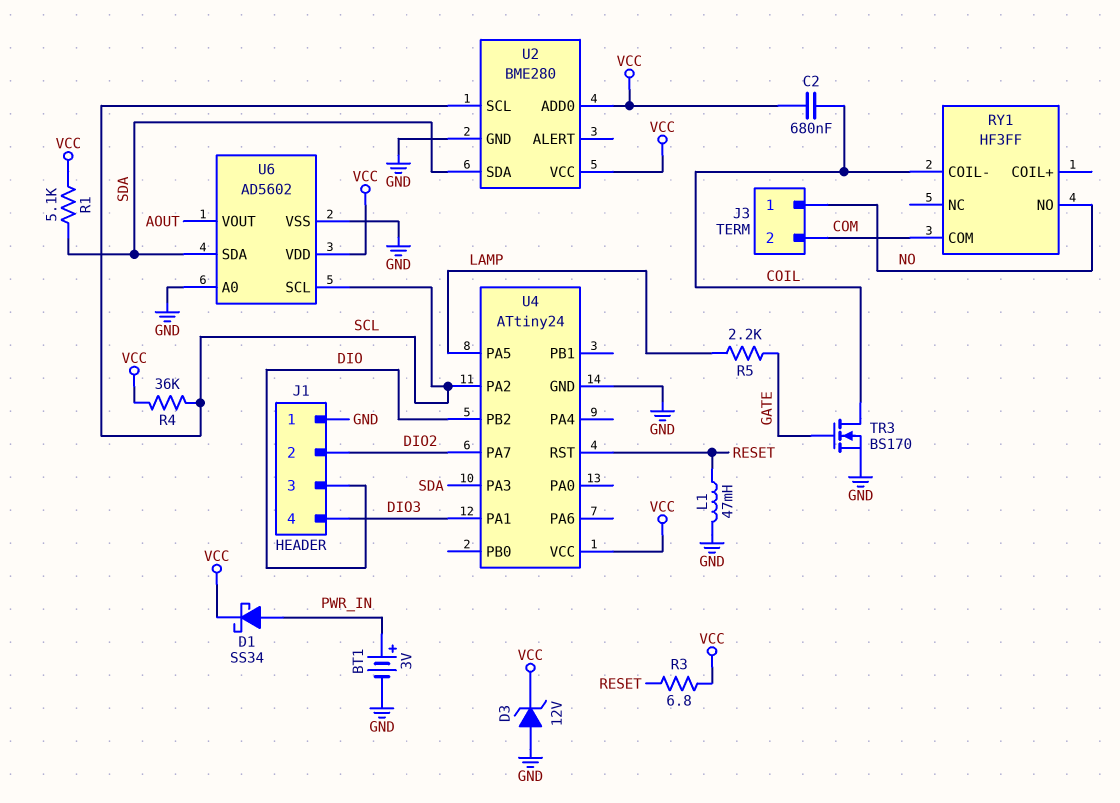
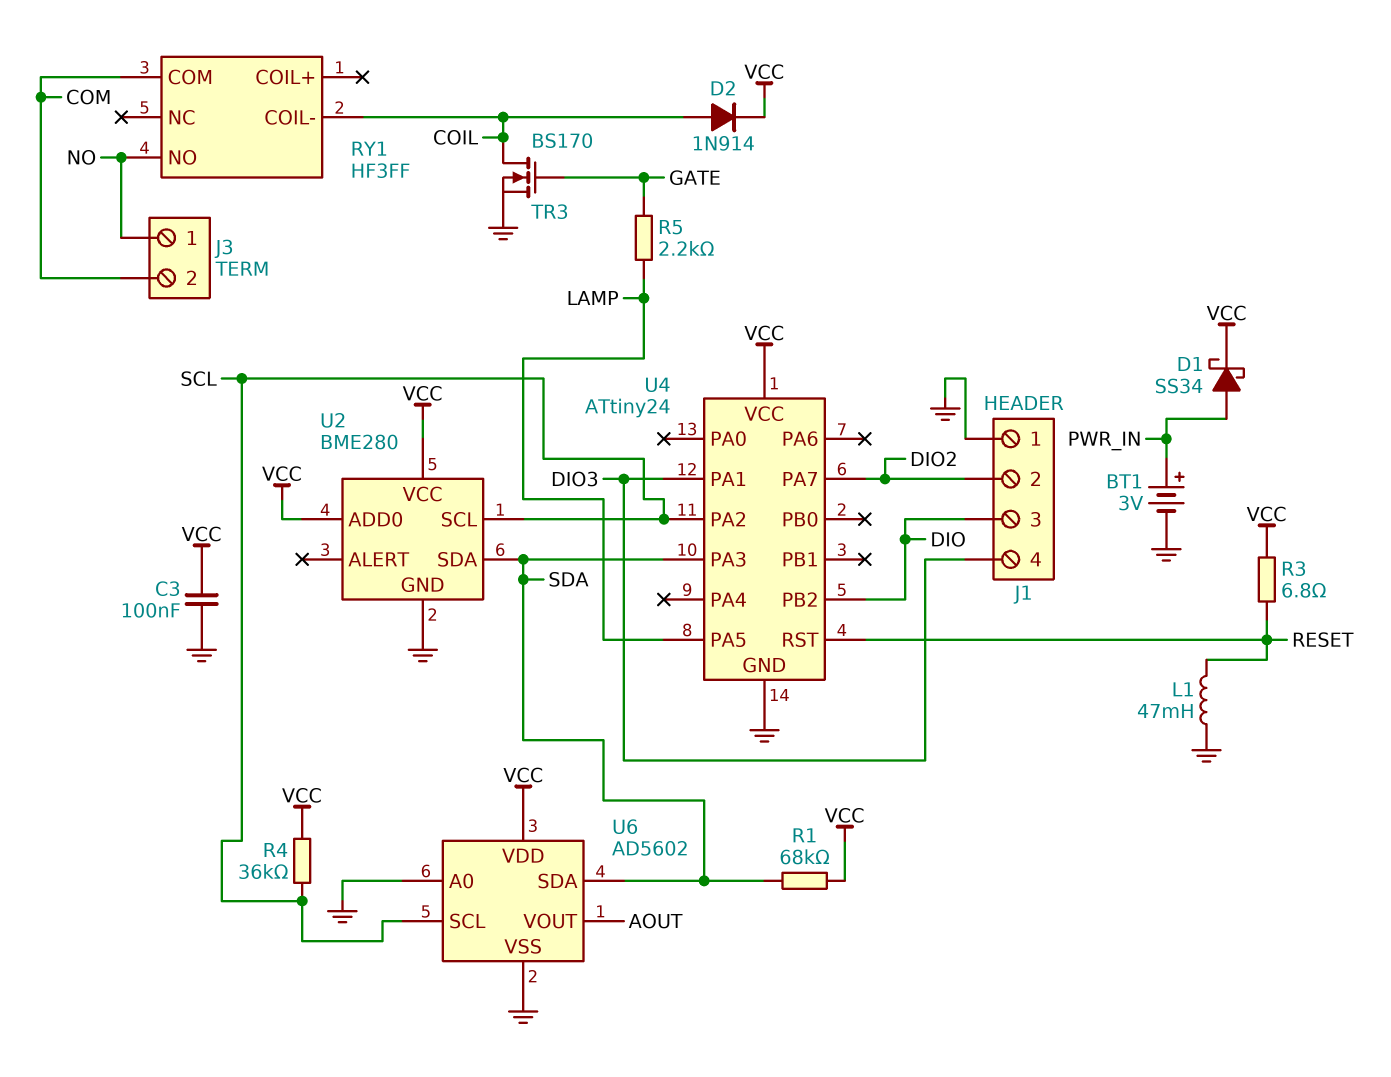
C2: 680nF (COIL, VCC) -> none
C3: none -> 100nF (GND, VCC)
D2: none -> diode 1N914 (A COIL, K VCC)
D3: zener 12V (A GND, K VCC) -> none
R1: 5.1k (SDA, VCC) -> 68k (SDA, VCC)

